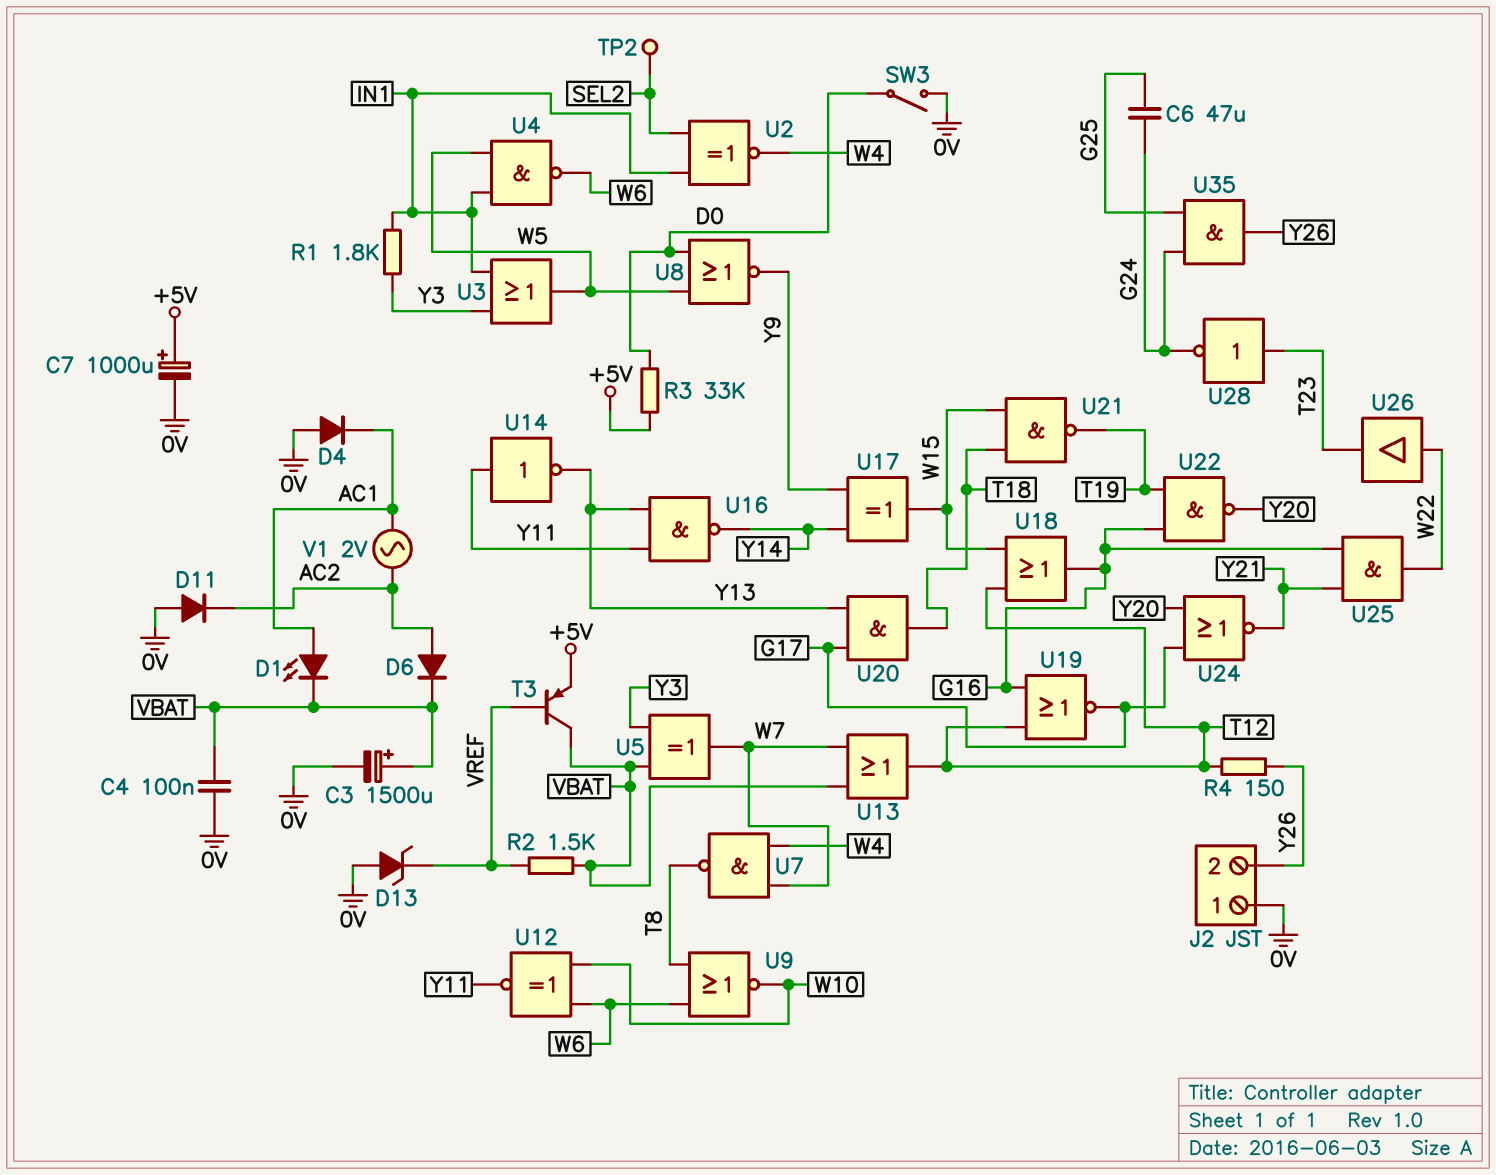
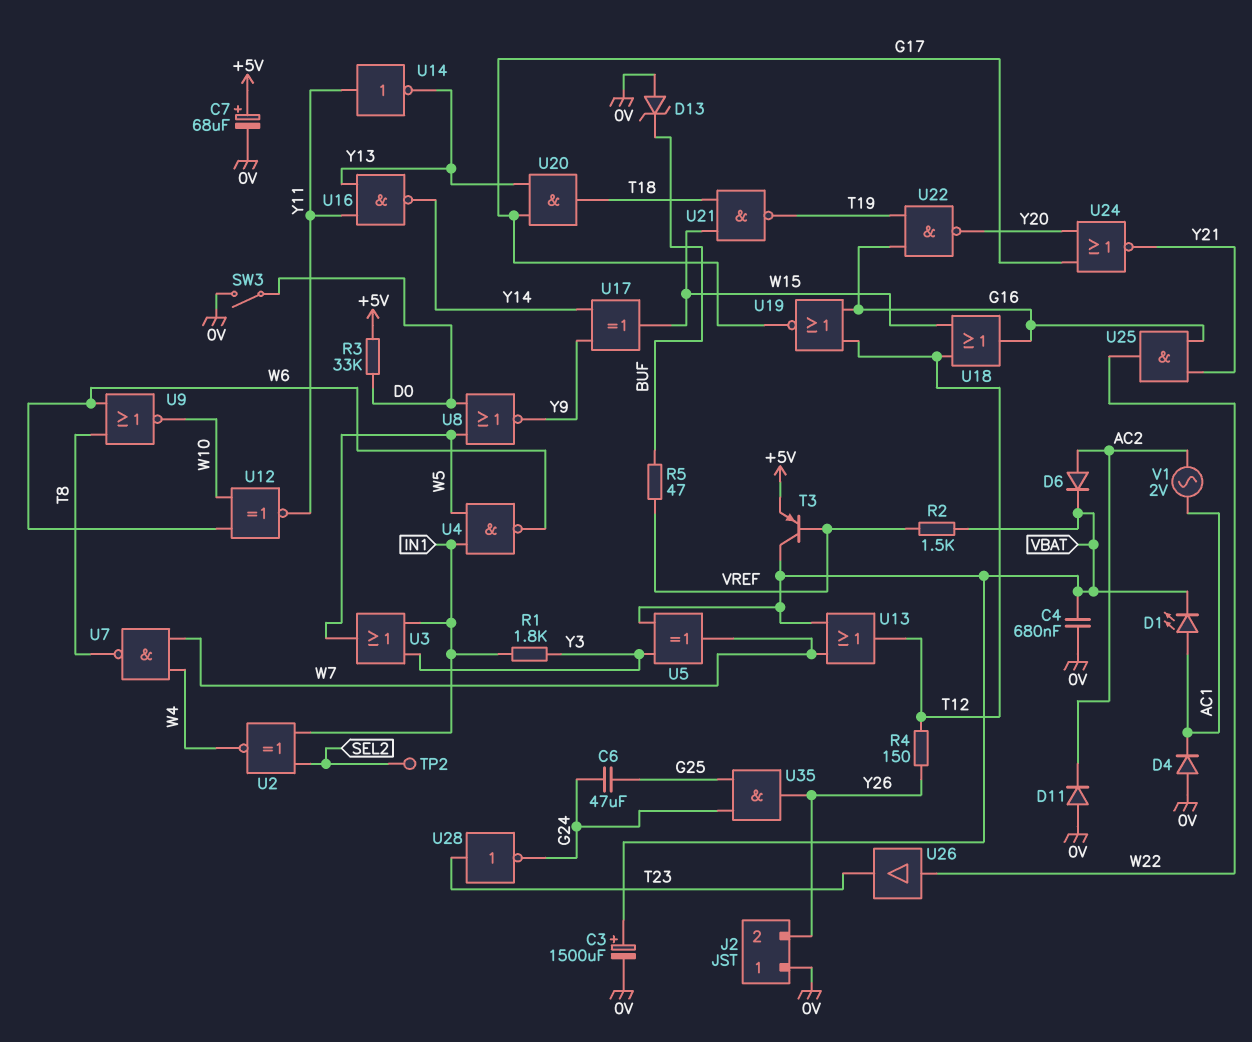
C4: 100nF (0V, VBAT) -> 680nF (0V, VBAT)
C7: 1000uF (plus +5V, minus 0V) -> 68uF (plus +5V, minus 0V)
D13: zener (A 0V, K VREF) -> zener (A 0V, K BUF)
R5: none -> 47 (BUF, VREF)

